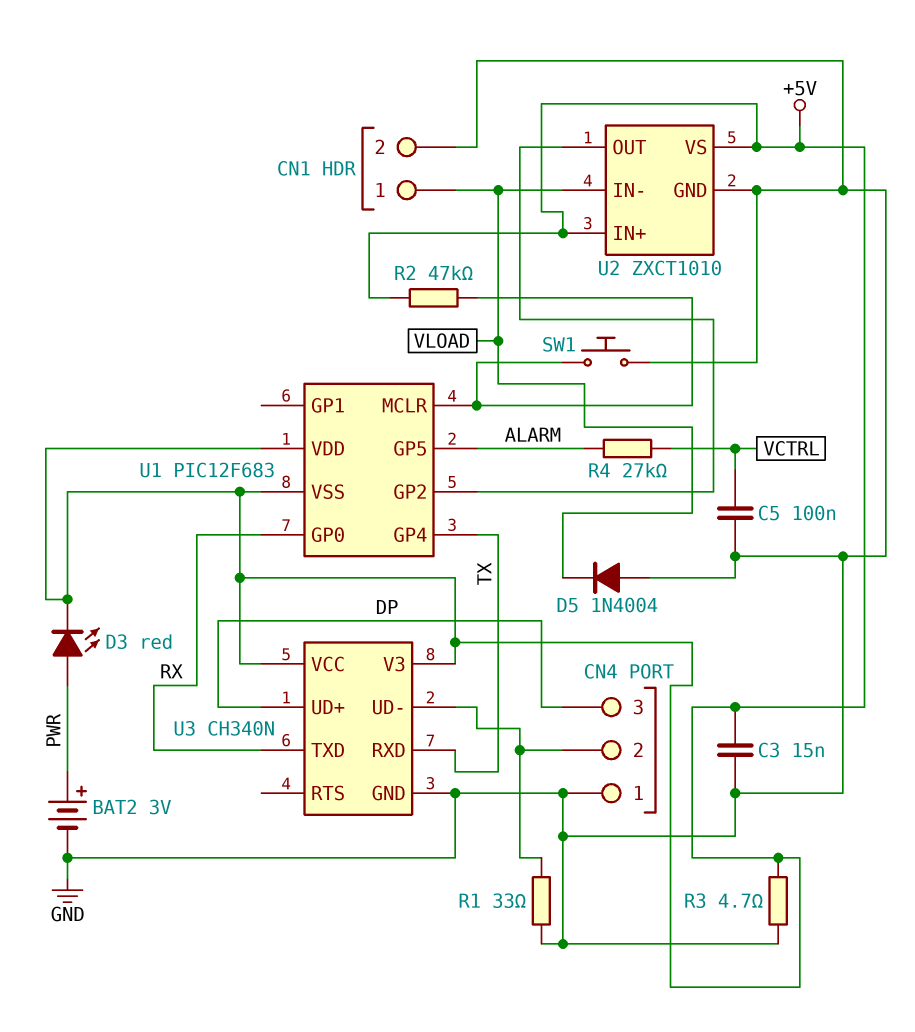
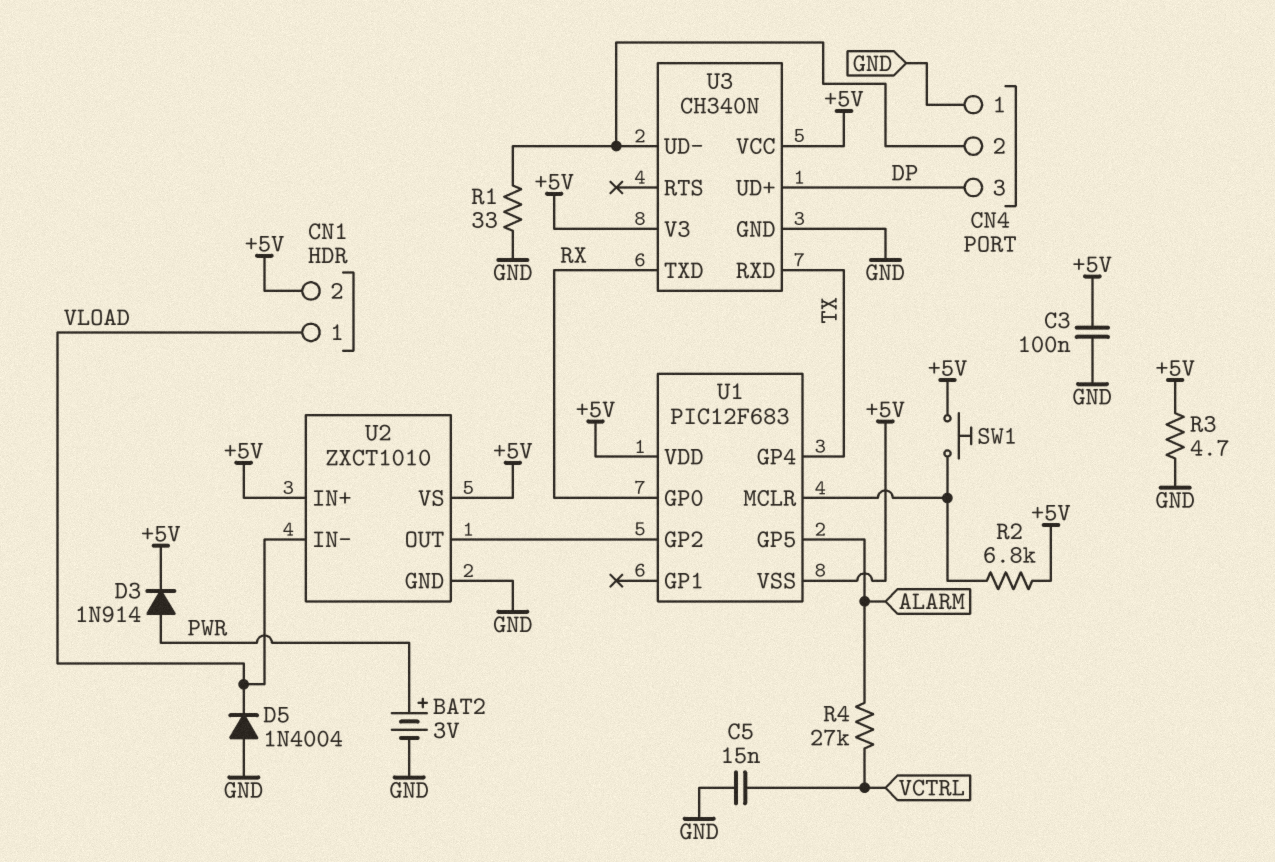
C3: 15nF (+5V, GND) -> 100nF (+5V, GND)
C5: 100nF (GND, VCTRL) -> 15nF (GND, VCTRL)
CN1 pin 2: GND -> +5V
D3: LED red (A PWR, K +5V) -> diode 1N914 (A PWR, K +5V)
R2: 47k (+5V, U1/MCLR) -> 6.8k (+5V, U1/MCLR)
SW1: button (GND, U1/MCLR) -> button (+5V, U1/MCLR)

